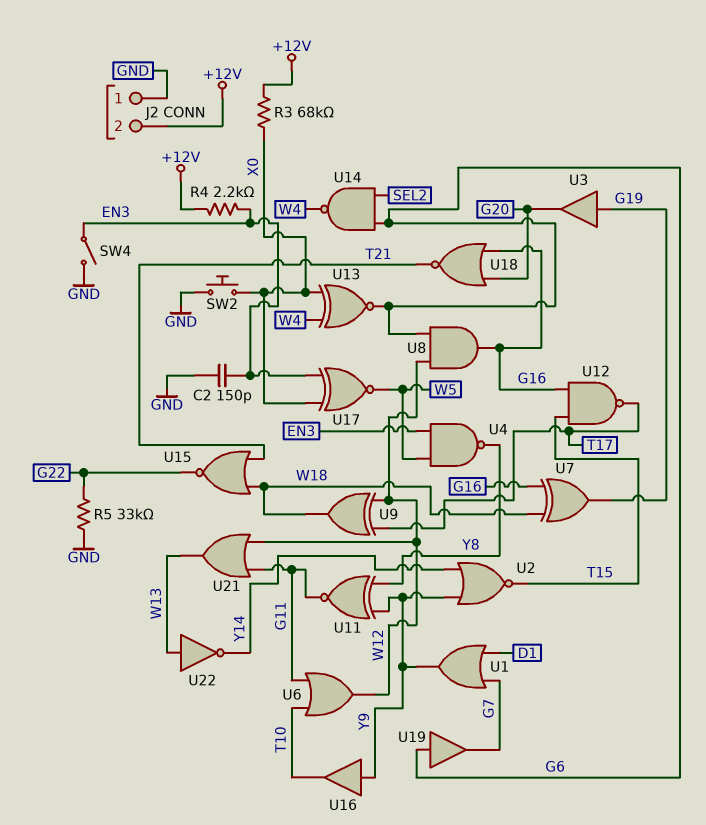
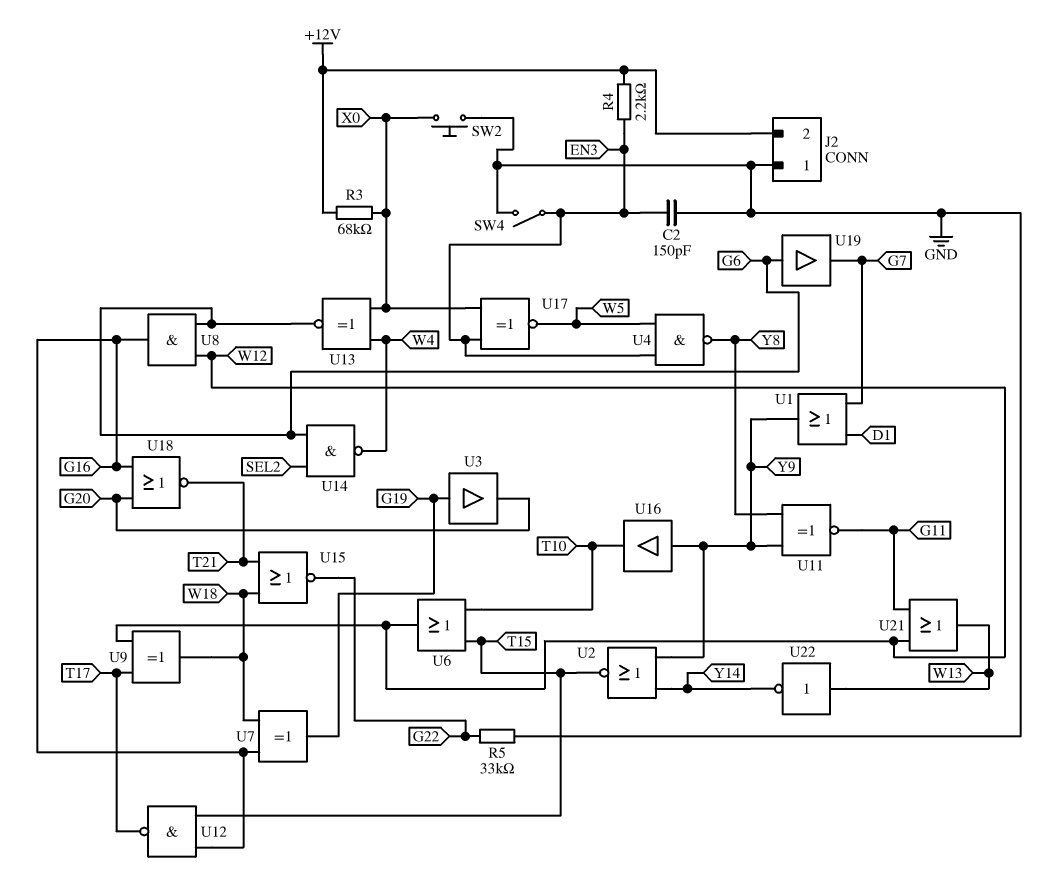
U6: OR (in G11, in T10, out W12) -> OR (in T10, in T15, out W12)

